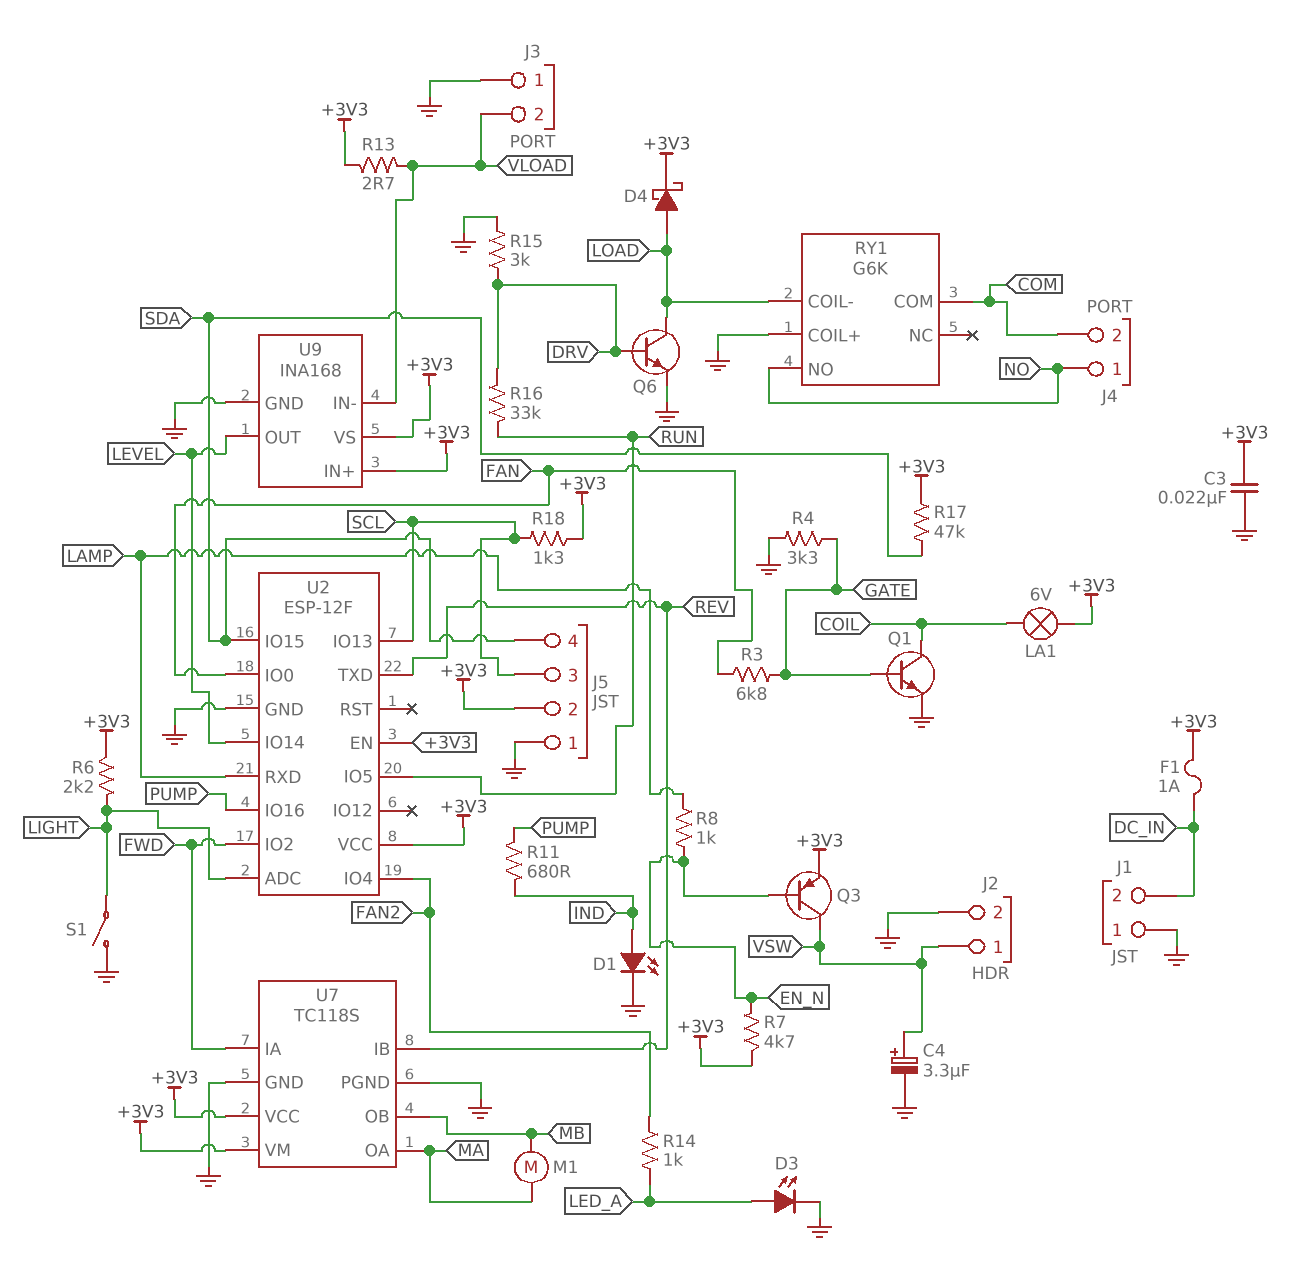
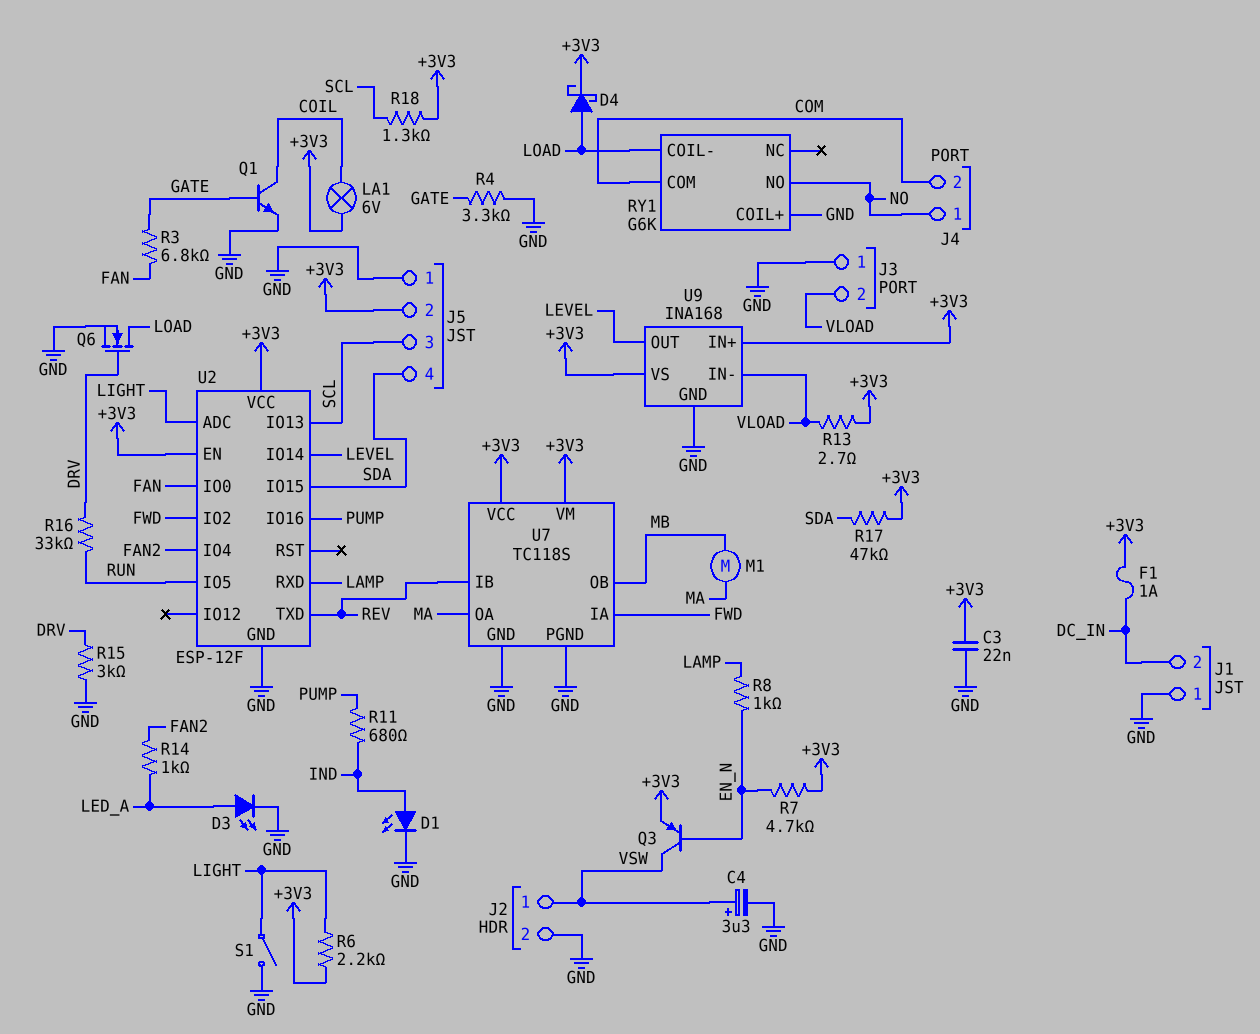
Q6: NPN (B DRV, C LOAD, E GND) -> NMOS (G DRV, D LOAD, S GND)

